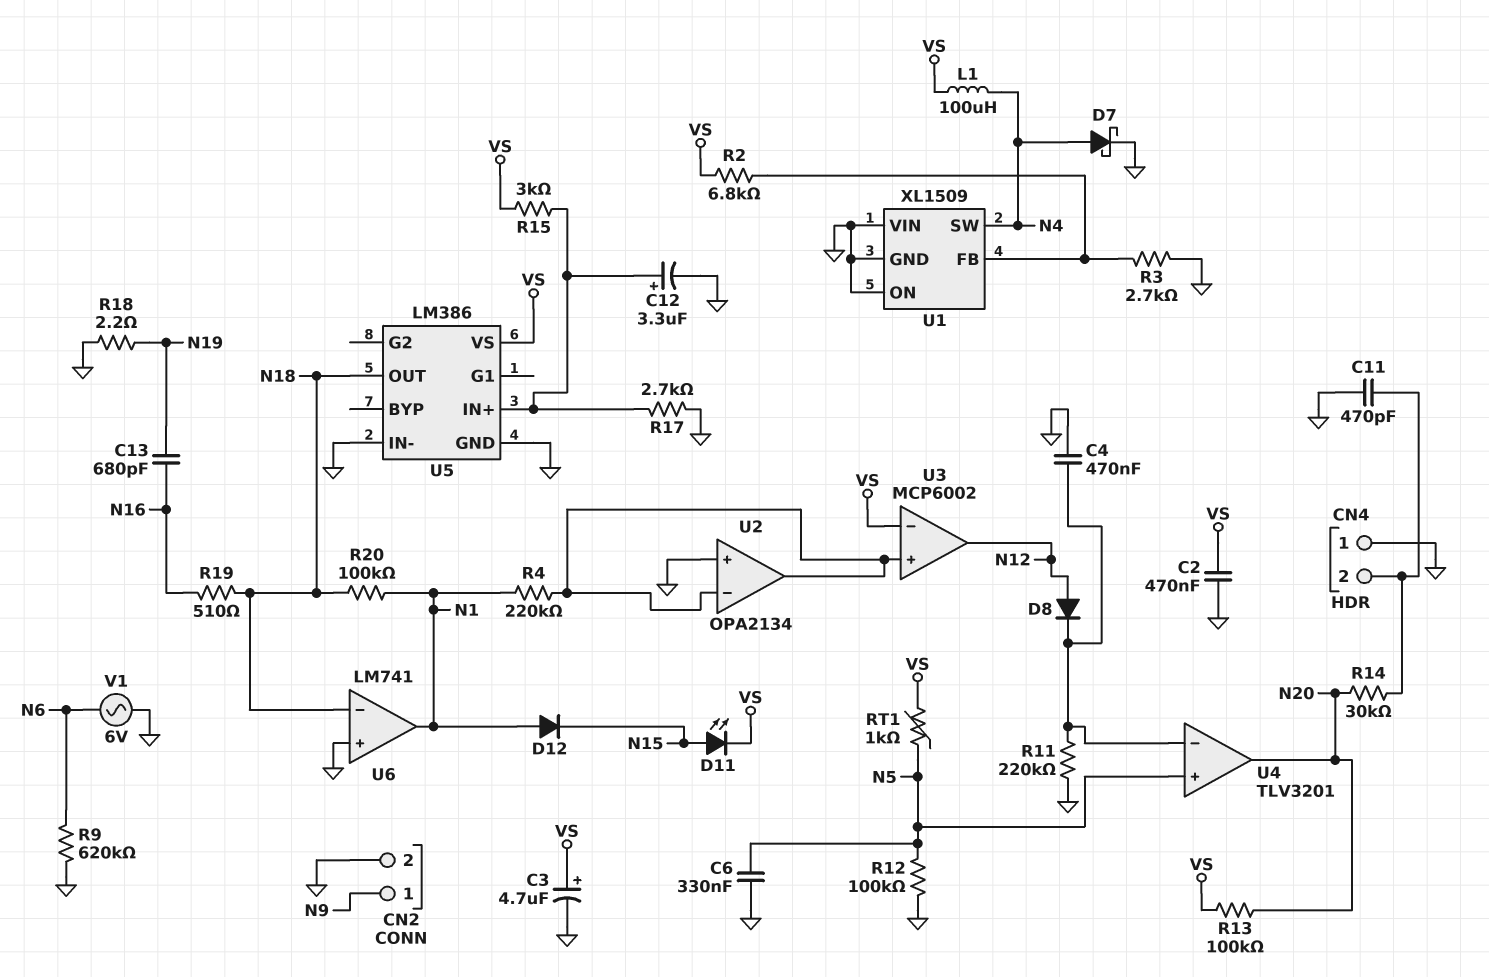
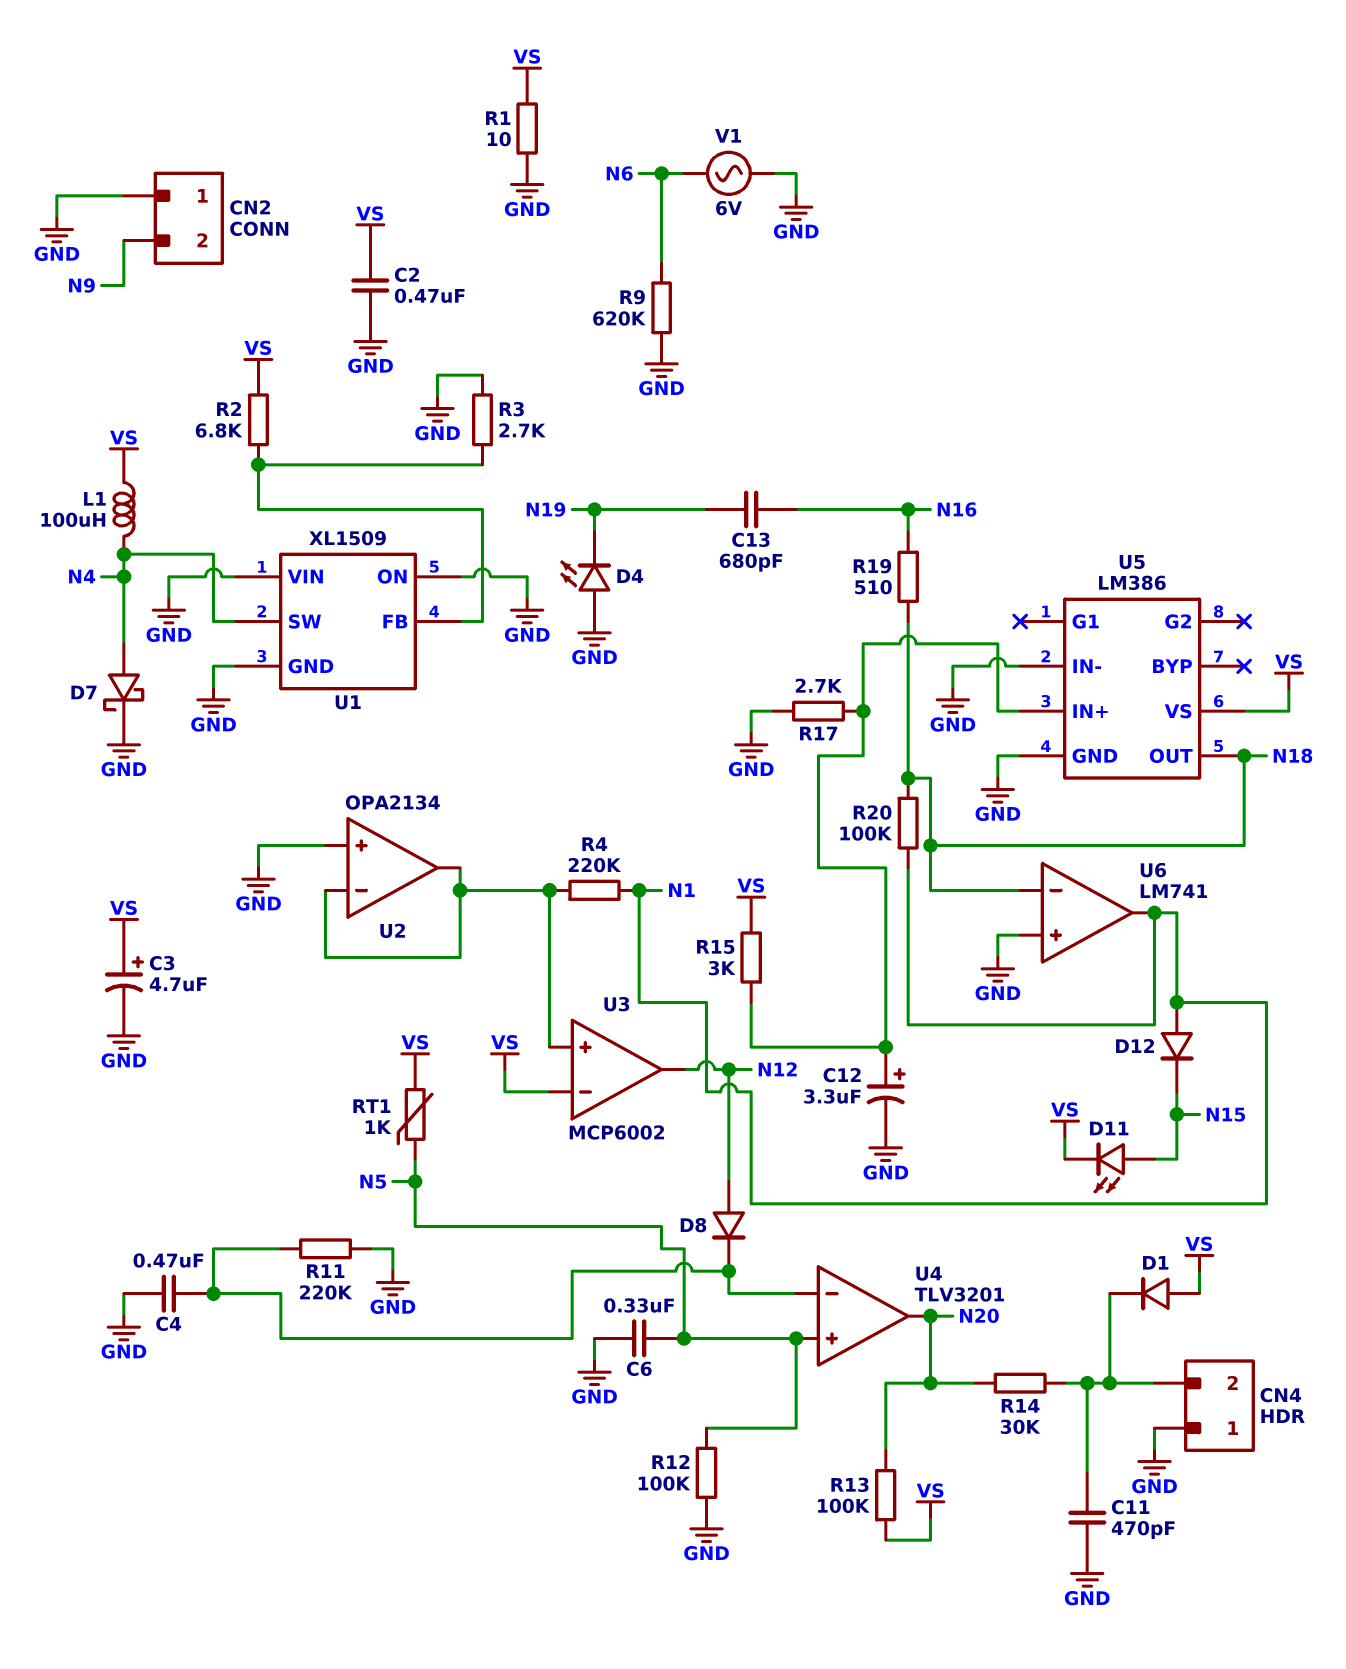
CN2 pin 1: N9 -> GND
CN2 pin 2: GND -> N9
D1: none -> diode (A VS, K CN4/2)
D4: none -> LED (A GND, K N19)
R1: none -> 10 (GND, VS)
R18: 2.2 (GND, N19) -> none

